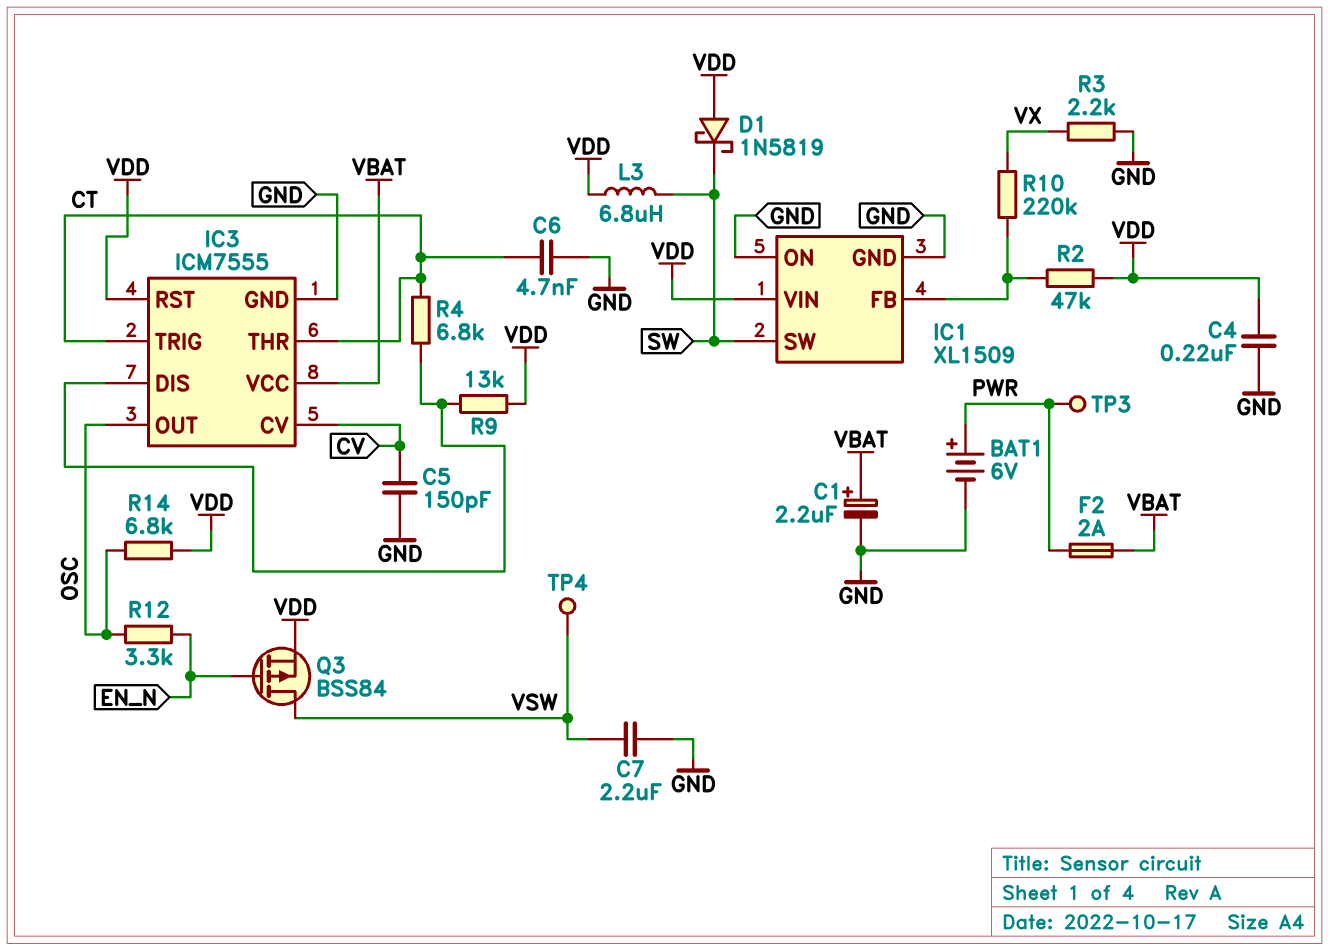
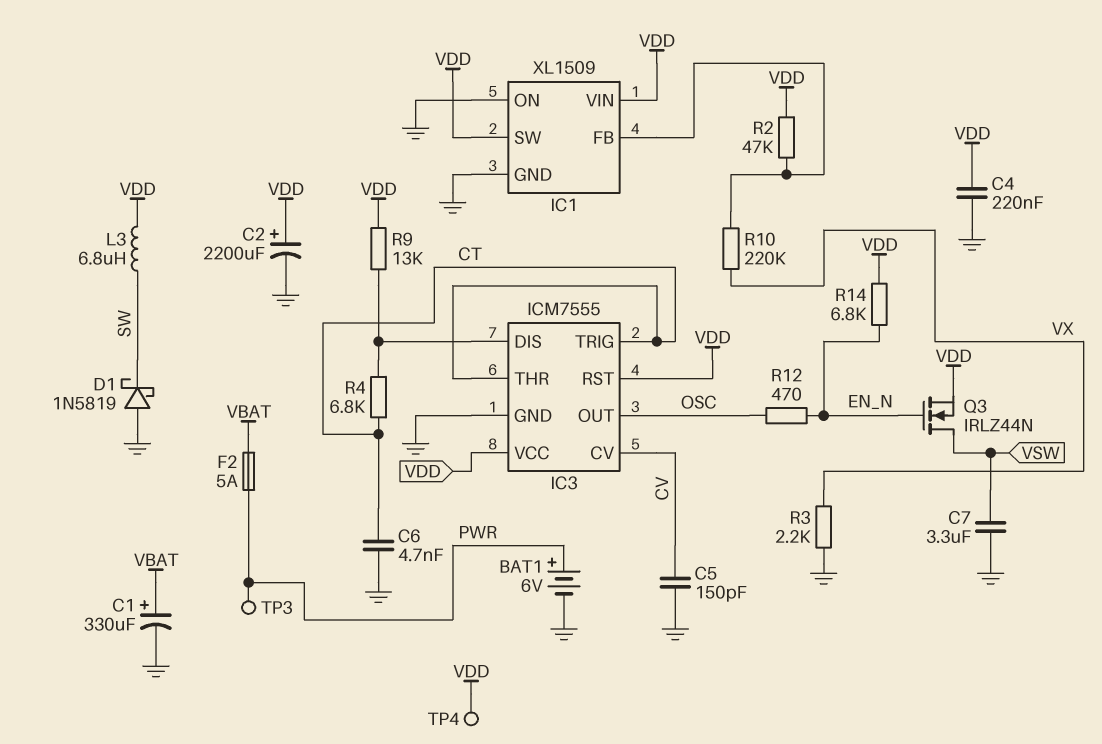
C1: 2.2uF (plus VBAT, minus GND) -> 330uF (plus VBAT, minus GND)
C2: none -> 2200uF (plus VDD, minus GND)
C7: 2.2uF (GND, VSW) -> 3.3uF (GND, VSW)
D1: schottky 1N5819 (A VDD, K SW) -> schottky 1N5819 (A GND, K SW)
F2: 2A (PWR, VBAT) -> 5A (PWR, VBAT)
IC1 pin SW: SW -> VDD
IC3 pin VCC: VBAT -> VDD
Q3: PMOS BSS84 (G EN_N, D VSW, S VDD) -> NMOS IRLZ44N (G EN_N, D VSW, S VDD)
R12: 3.3k (EN_N, OSC) -> 470 (EN_N, OSC)
R14: 6.8k (OSC, VDD) -> 6.8k (EN_N, VDD)
TP4: test point (VSW) -> test point (VDD)

